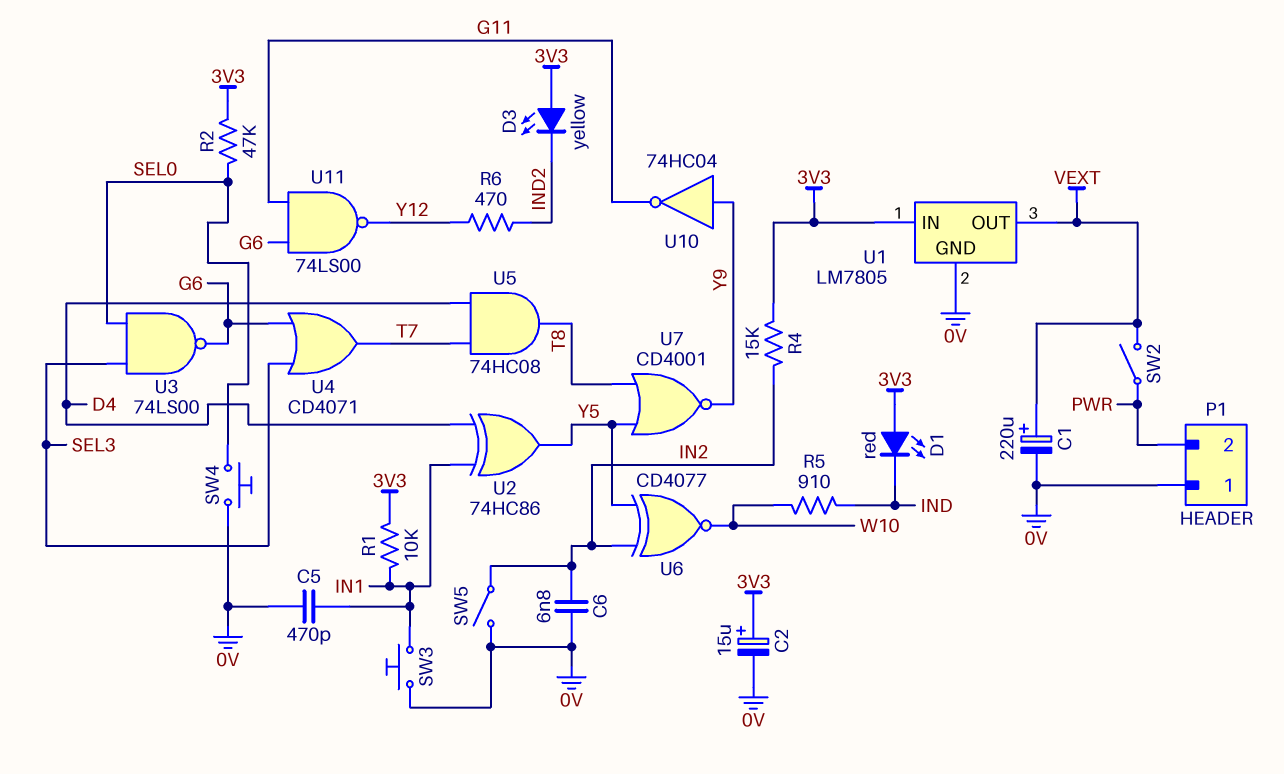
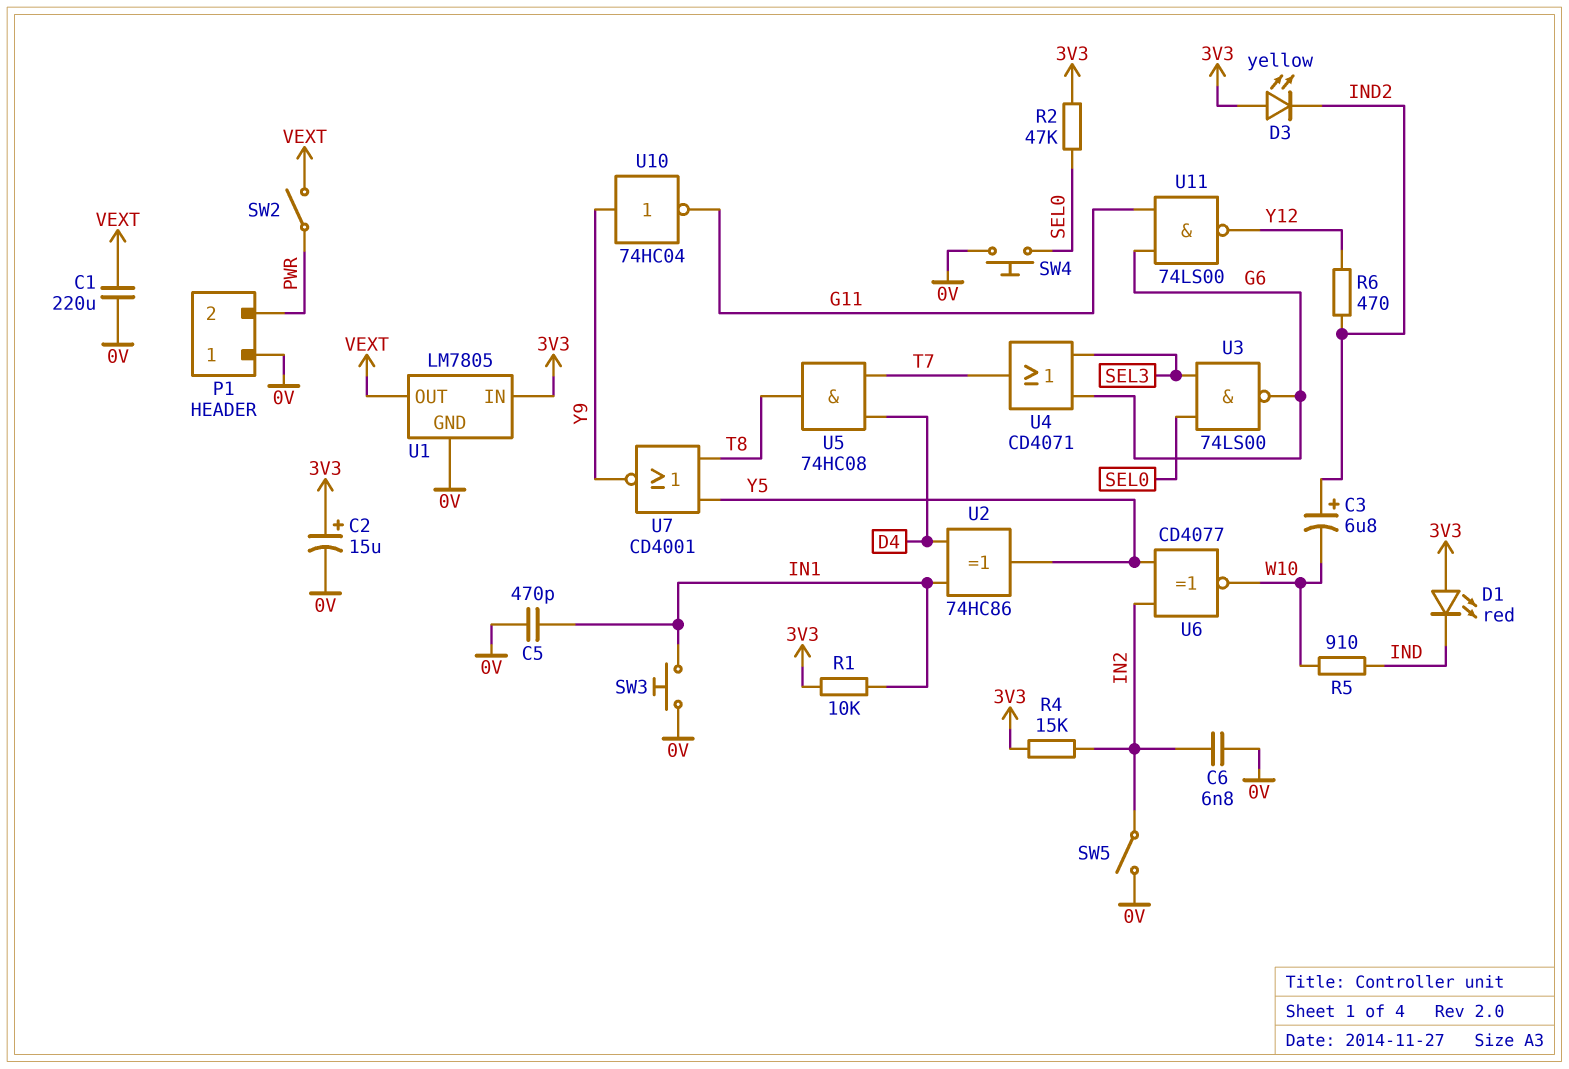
C1: 220uF (plus VEXT, minus 0V) -> 220uF (0V, VEXT)
C3: none -> 6.8uF (plus IND2, minus W10)

